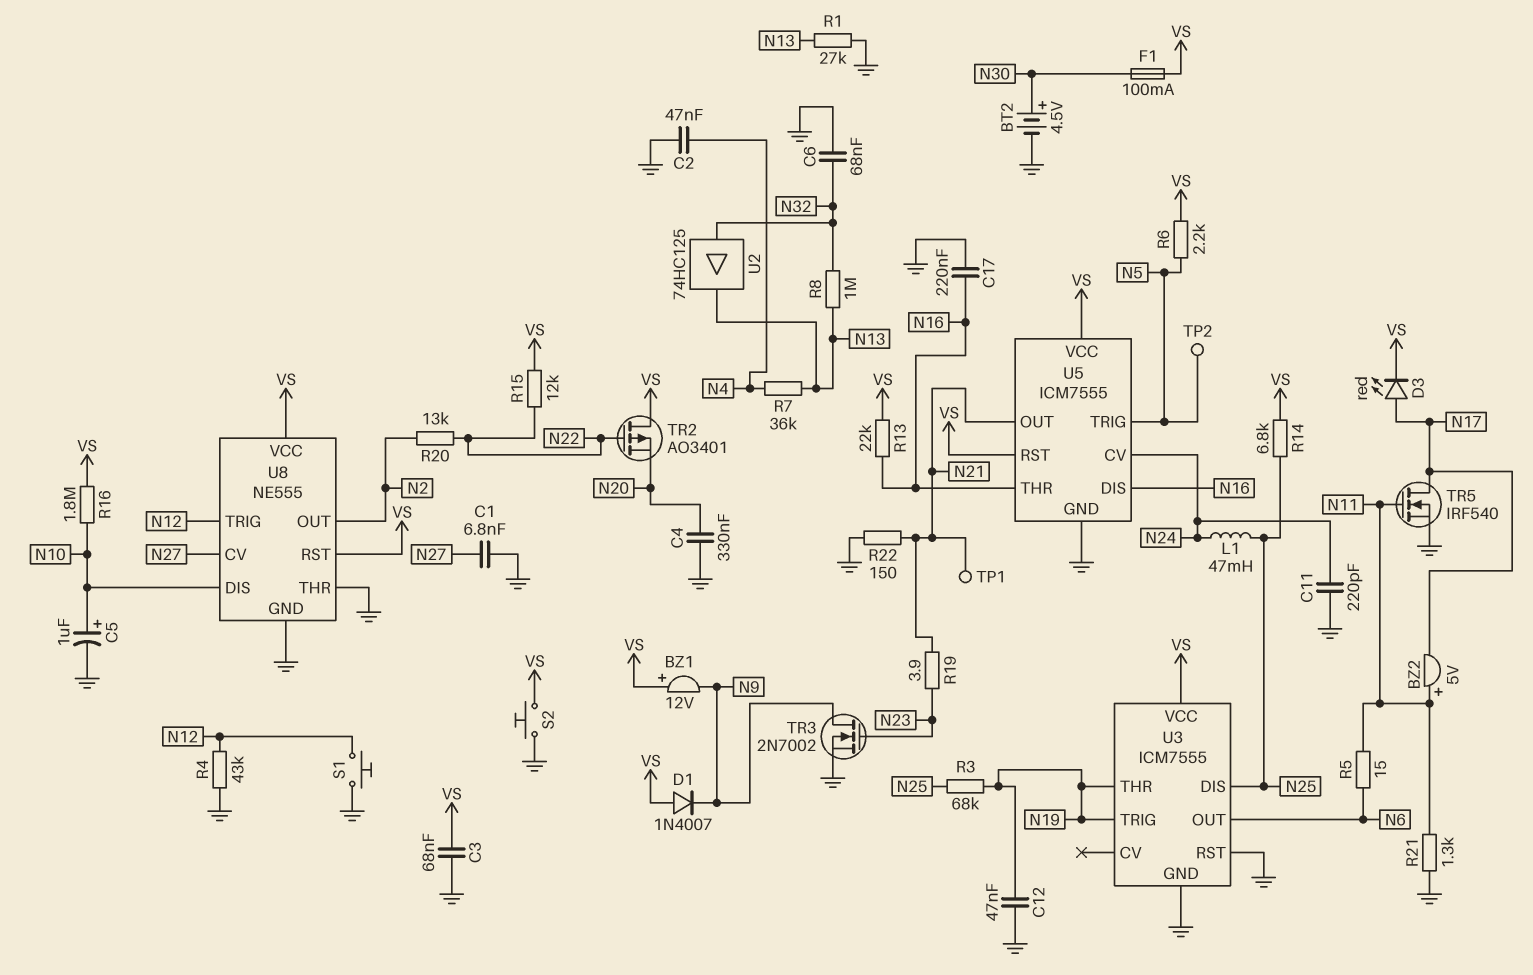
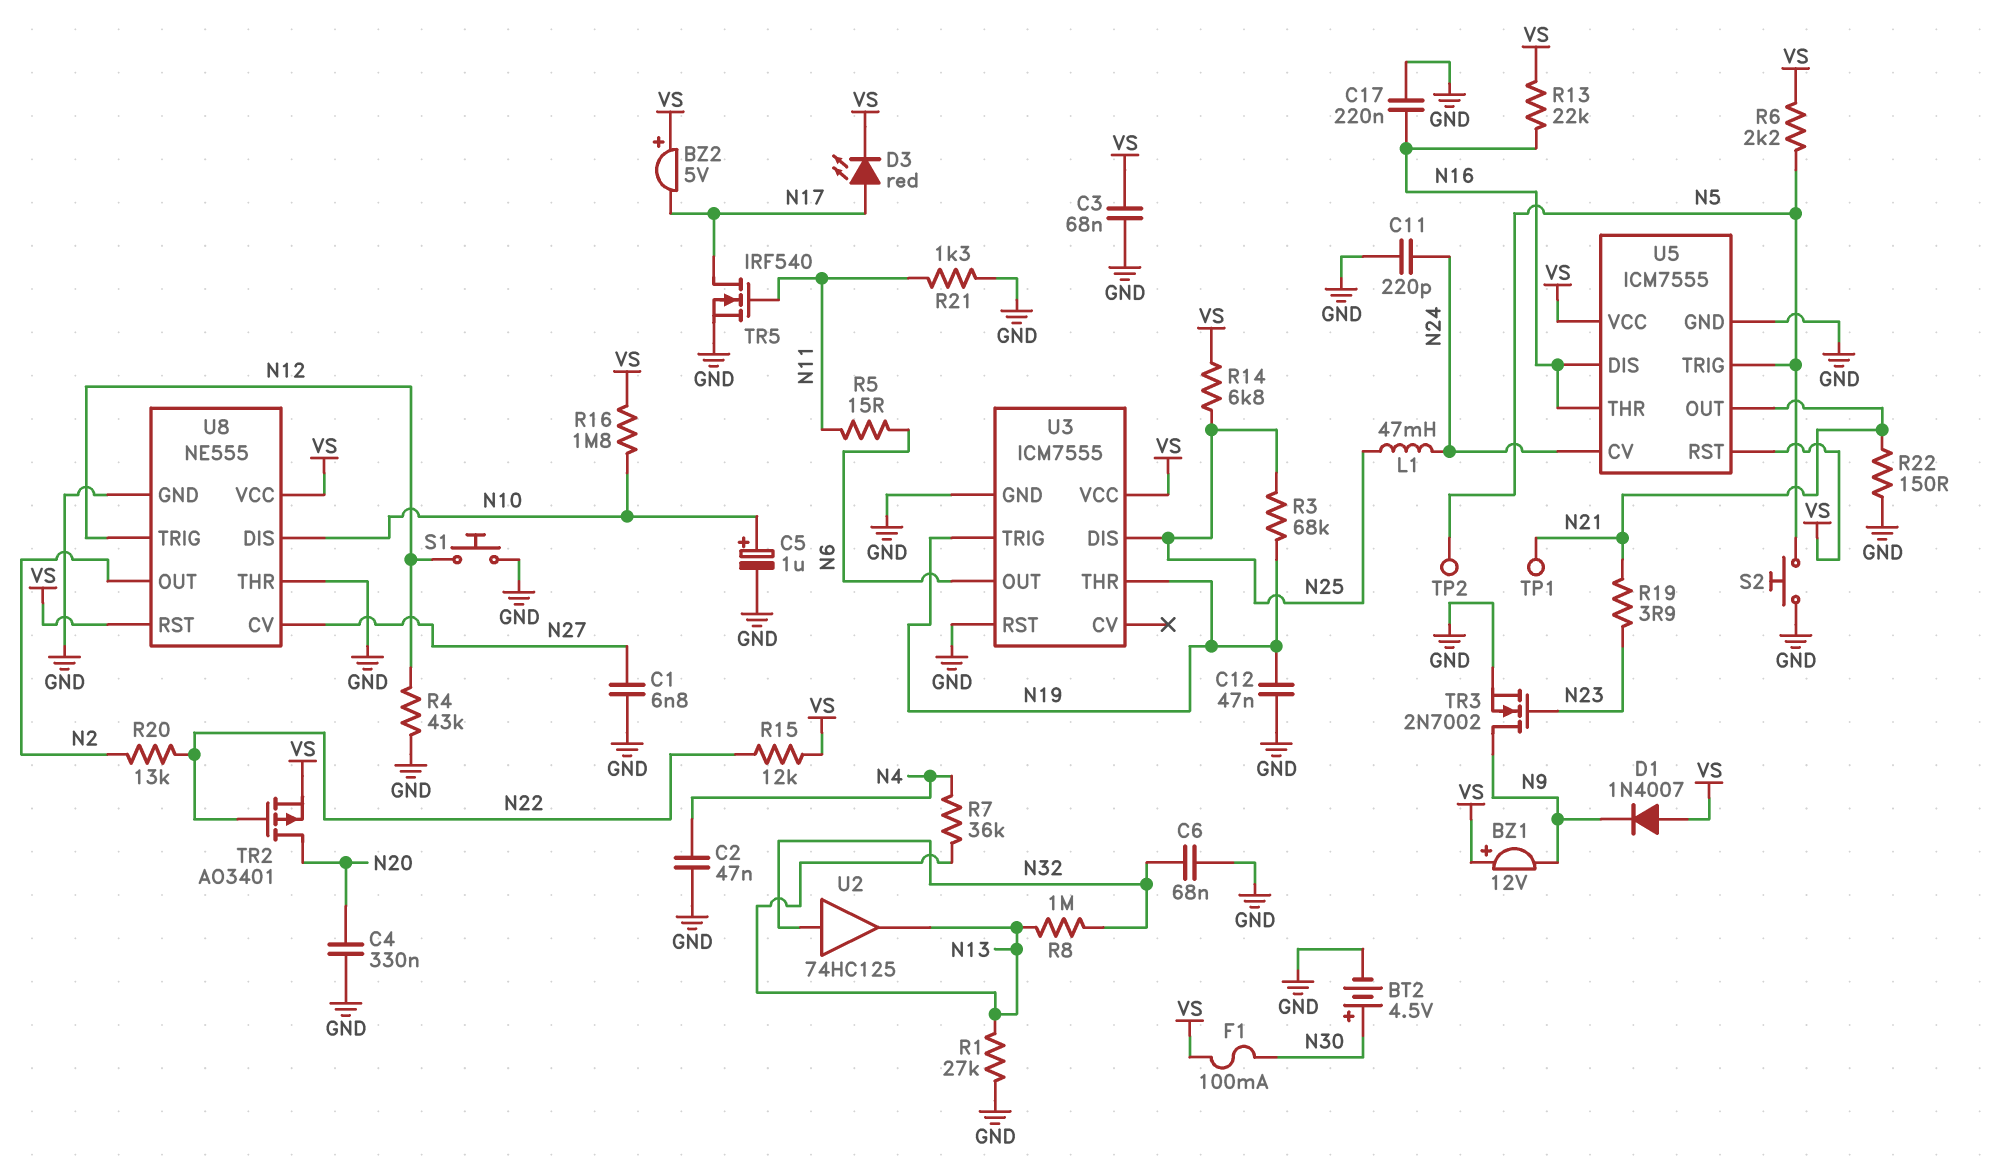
BZ2: buzzer 5V (plus N11, minus N17) -> buzzer 5V (plus VS, minus N17)
S2: button (GND, VS) -> button (GND, N5)
TR2: PMOS AO3401 (G N22, D VS, S N20) -> PMOS AO3401 (G N22, D N20, S VS)

